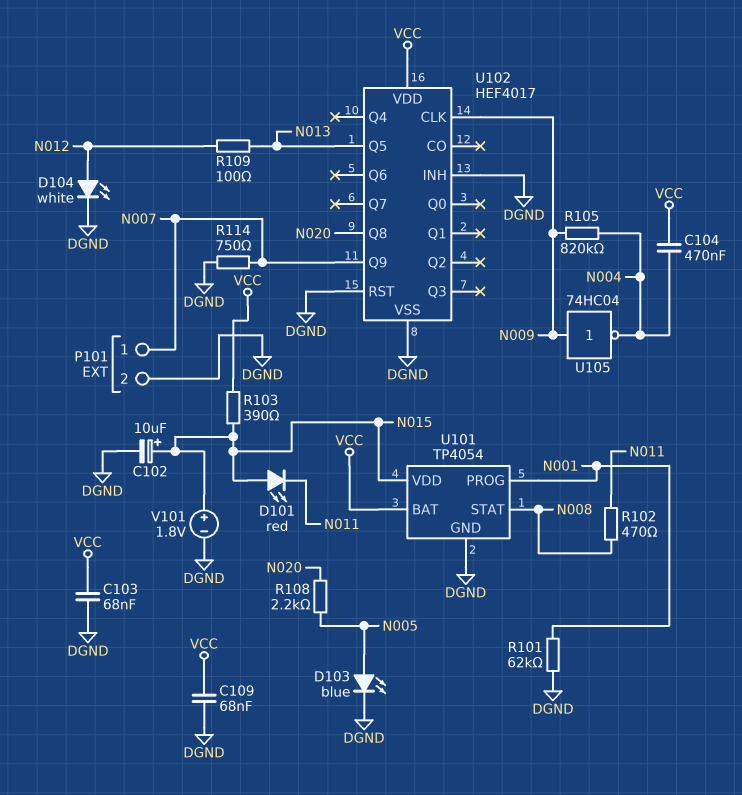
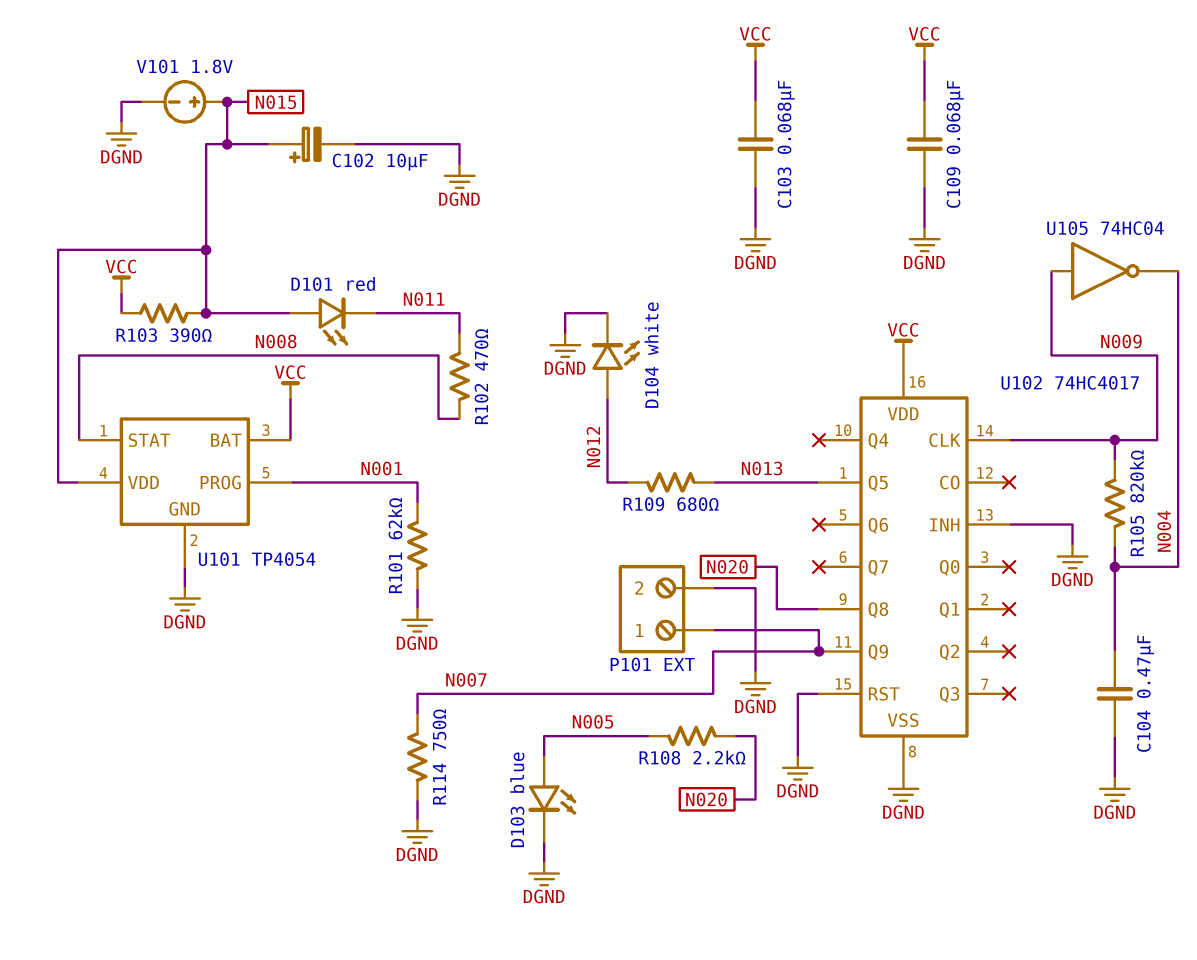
C104: 470nF (N004, VCC) -> 470nF (DGND, N004)
R109: 100 (N012, N013) -> 680 (N012, N013)
U102: HEF4017 -> 74HC4017

